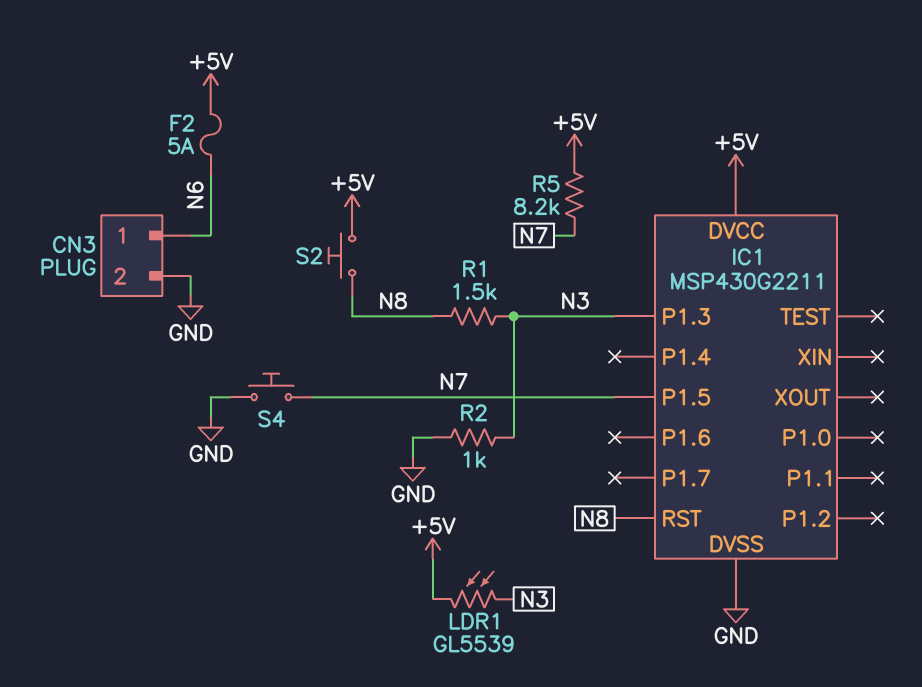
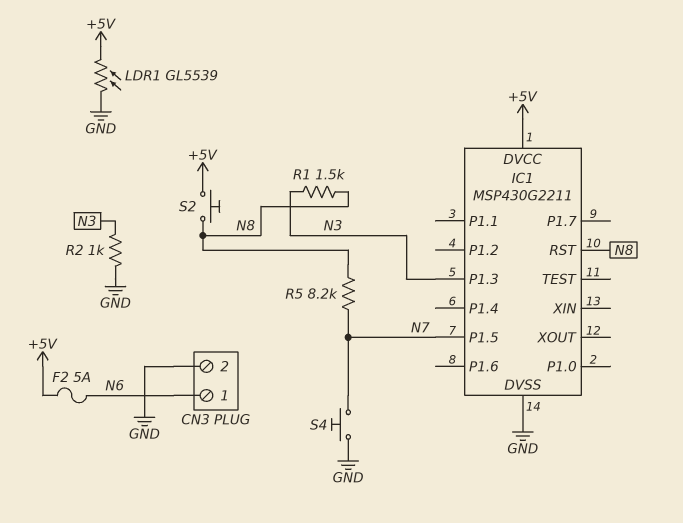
LDR1: GL5539 (+5V, N3) -> GL5539 (+5V, GND)
R5: 8.2k (+5V, N7) -> 8.2k (N7, N8)

